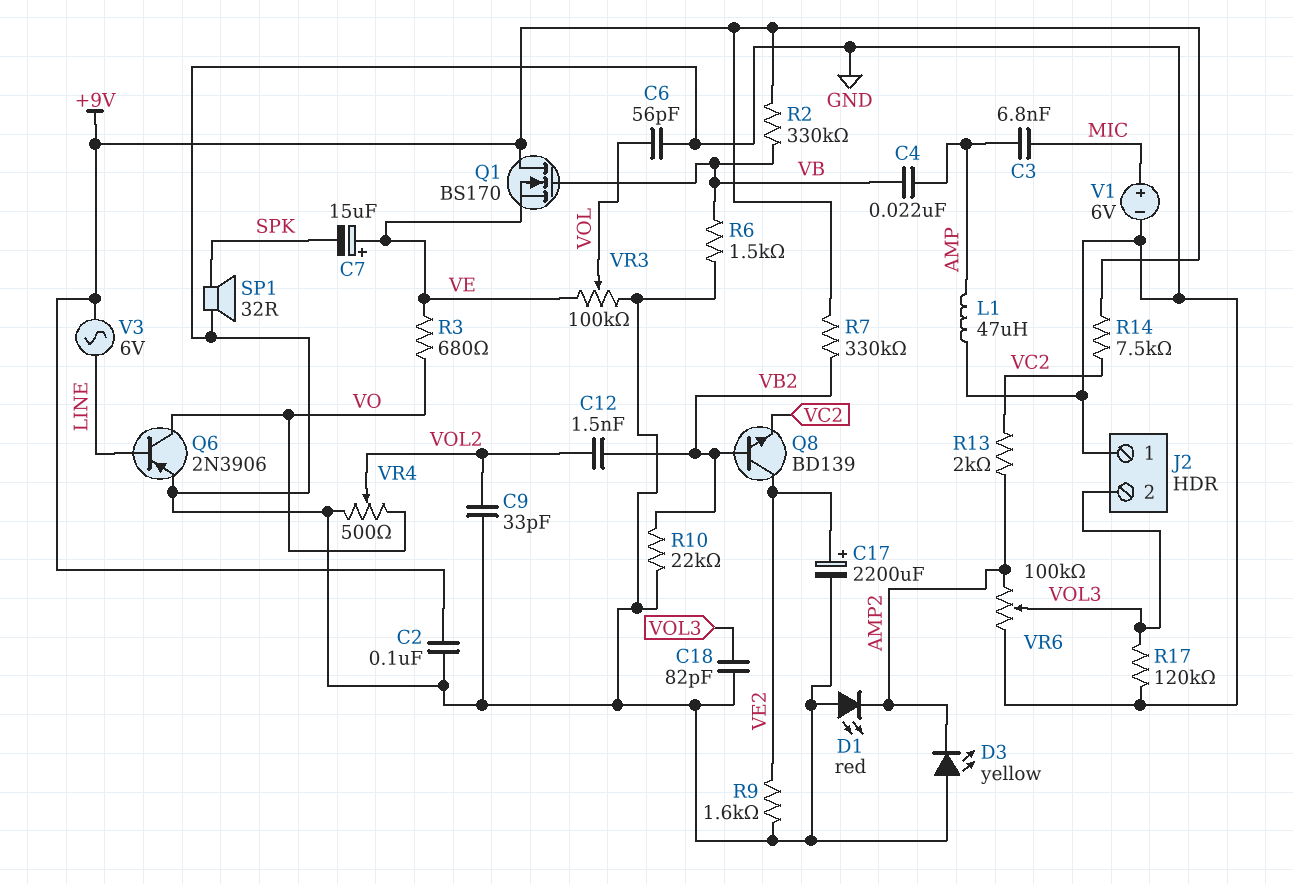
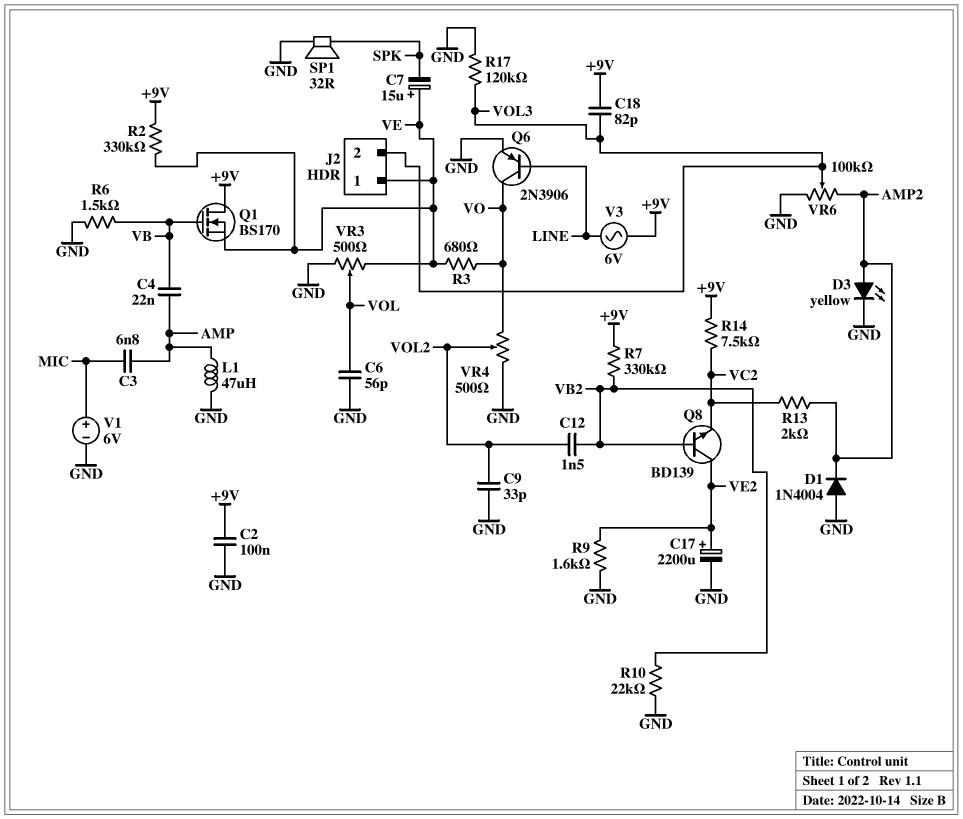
C18: 82pF (GND, VOL3) -> 82pF (+9V, VOL3)
D1: LED red (A GND, K AMP2) -> diode 1N4004 (A GND, K AMP2)
D3: LED yellow (A GND, K AMP2) -> LED yellow (A AMP2, K GND)
J2 pin 1: GND -> VE
R2: 330k (+9V, VB) -> 330k (+9V, VE)
VR3: 100k (GND, VE, wiper VOL) -> 500 (GND, VE, wiper VOL)

